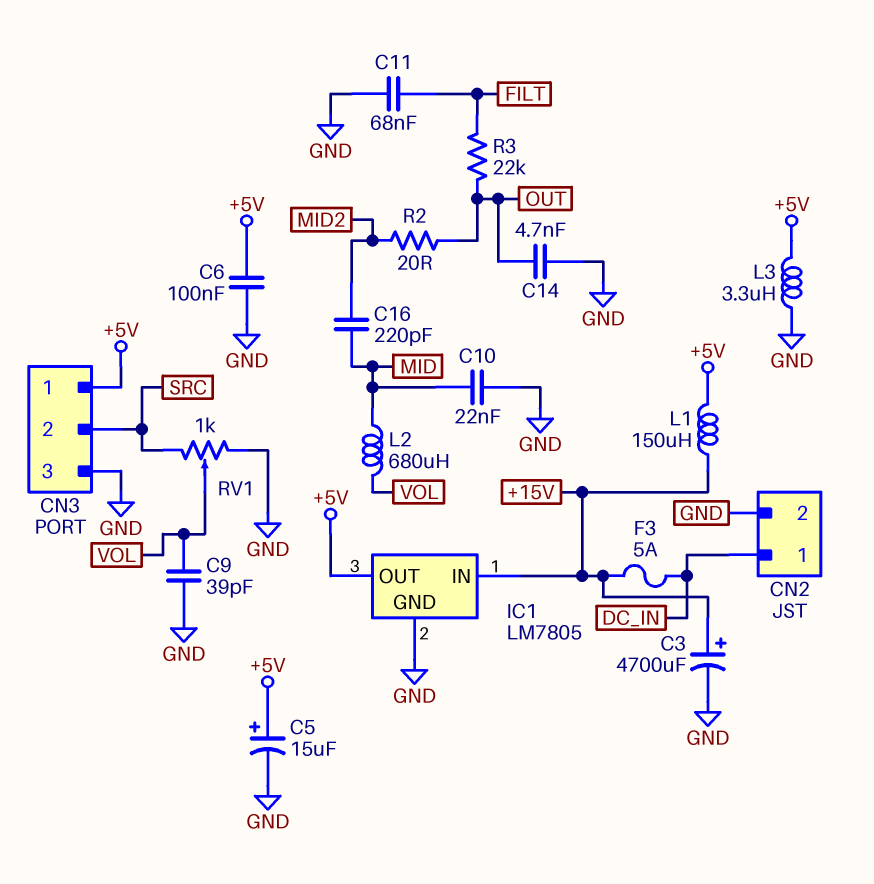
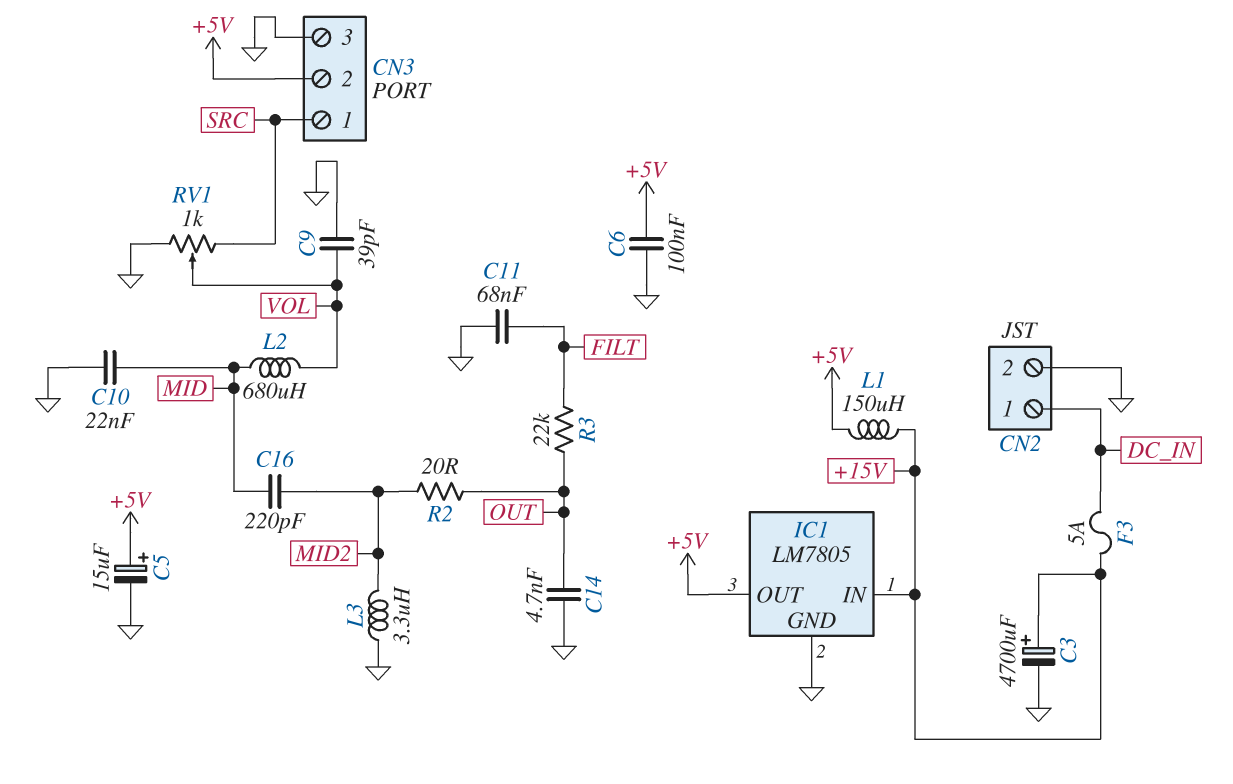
CN3 pin 1: +5V -> SRC
CN3 pin 2: SRC -> +5V
L3: 3.3uH (+5V, GND) -> 3.3uH (GND, MID2)

